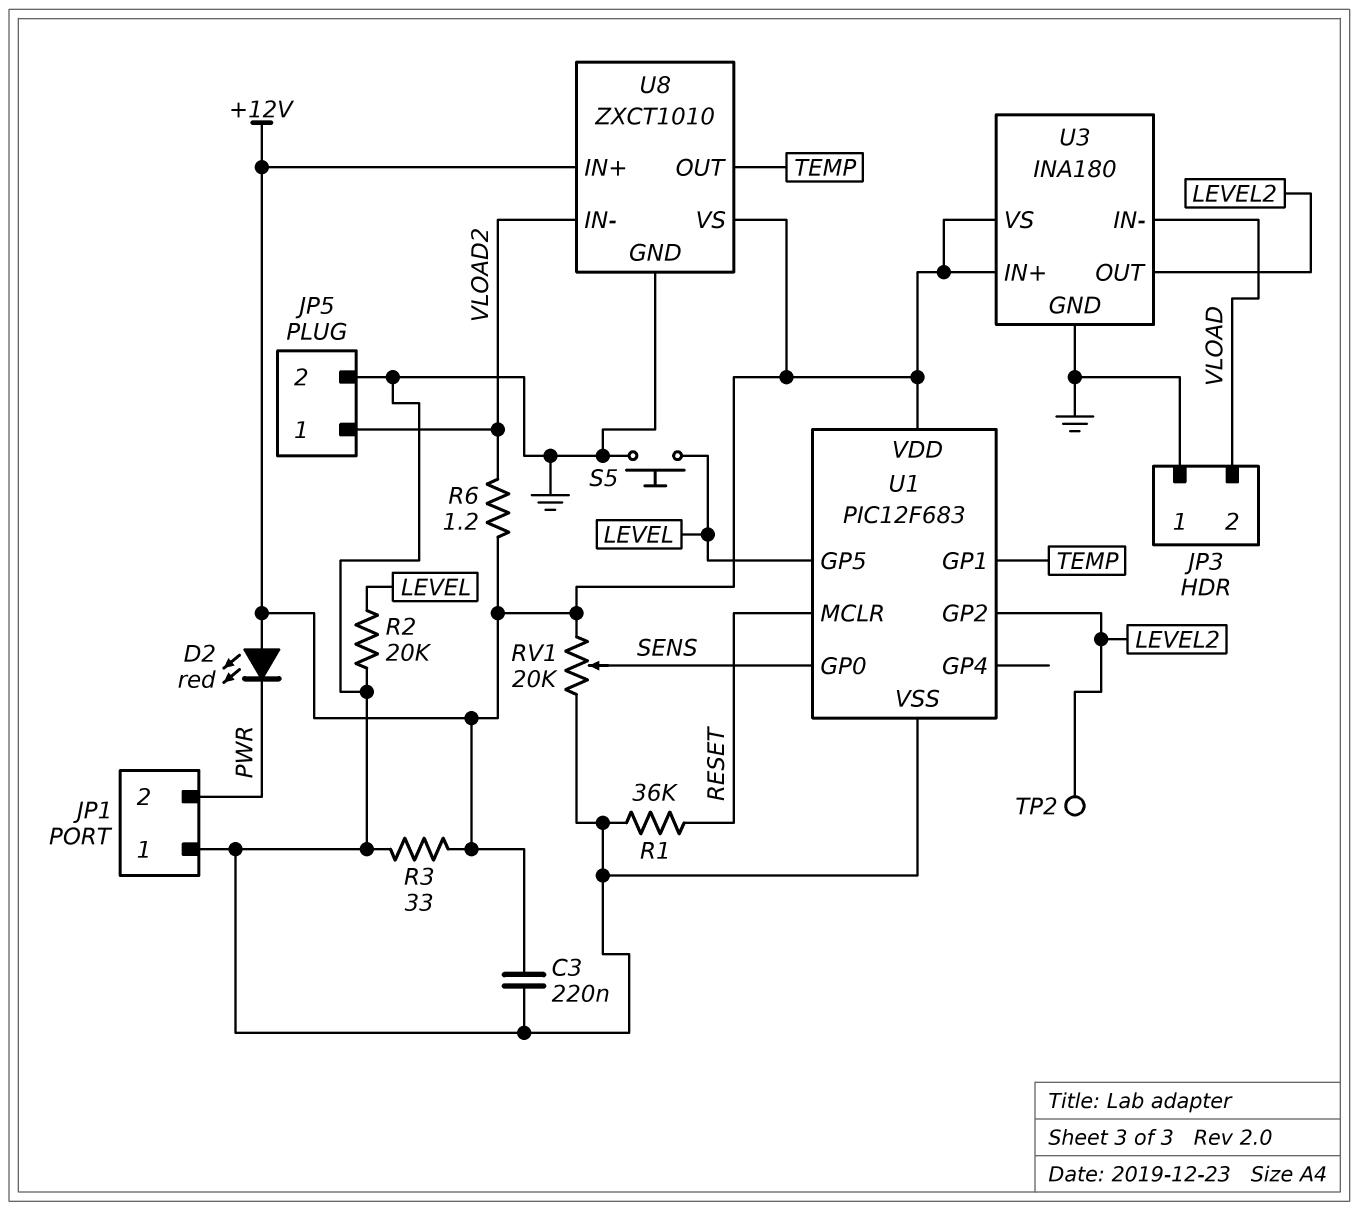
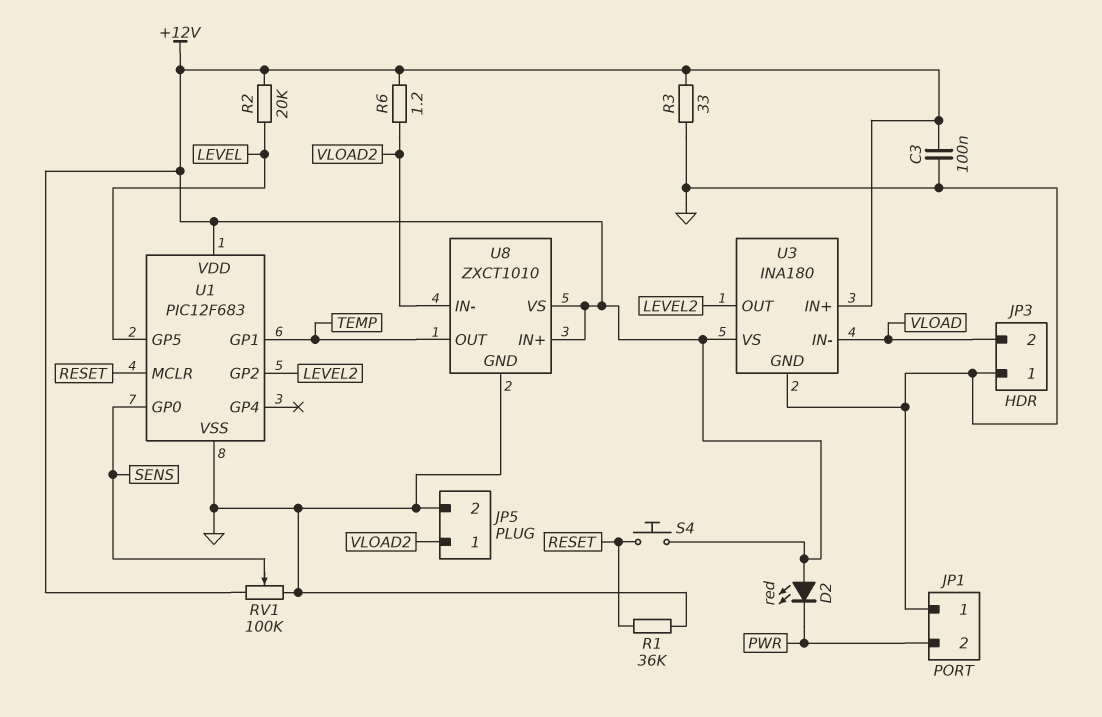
C3: 220nF (+12V, GND) -> 100nF (+12V, GND)
R2: 20k (GND, LEVEL) -> 20k (+12V, LEVEL)
RV1: 20k (+12V, GND, wiper SENS) -> 100k (+12V, GND, wiper SENS)
S4: none -> button (+12V, RESET)
S5: button (GND, LEVEL) -> none
TP2: test point (LEVEL2) -> none

